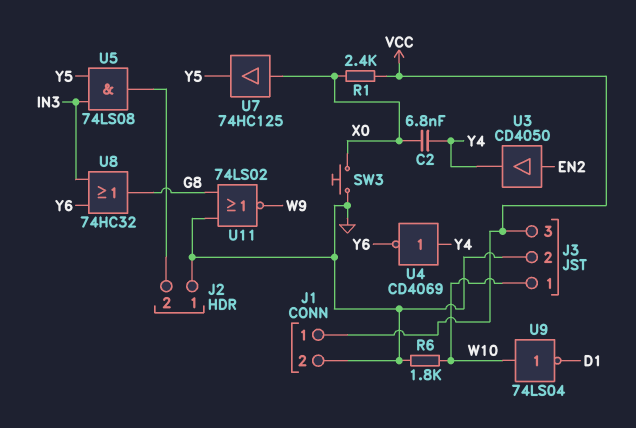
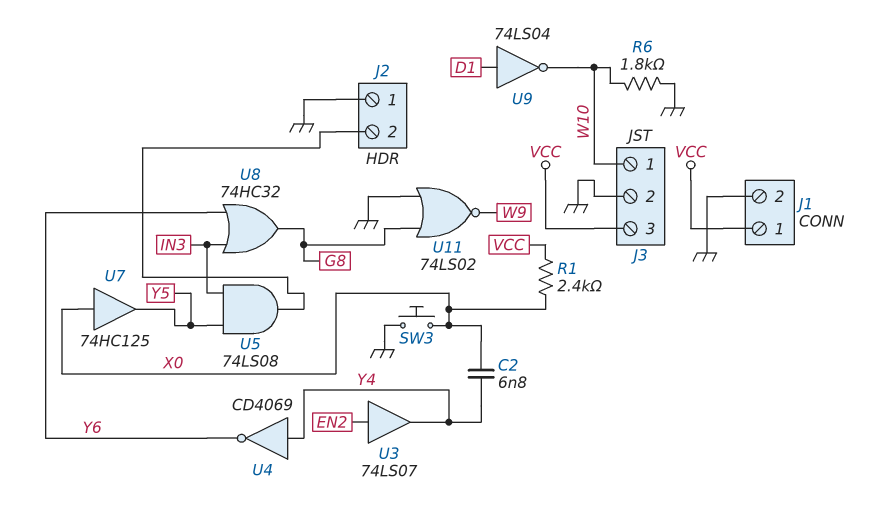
U3: buffer CD4050 (in EN2, out Y4) -> buffer 74LS07 (in EN2, out Y4)
U9: NOT 74LS04 (in W10, out D1) -> NOT 74LS04 (in D1, out W10)

